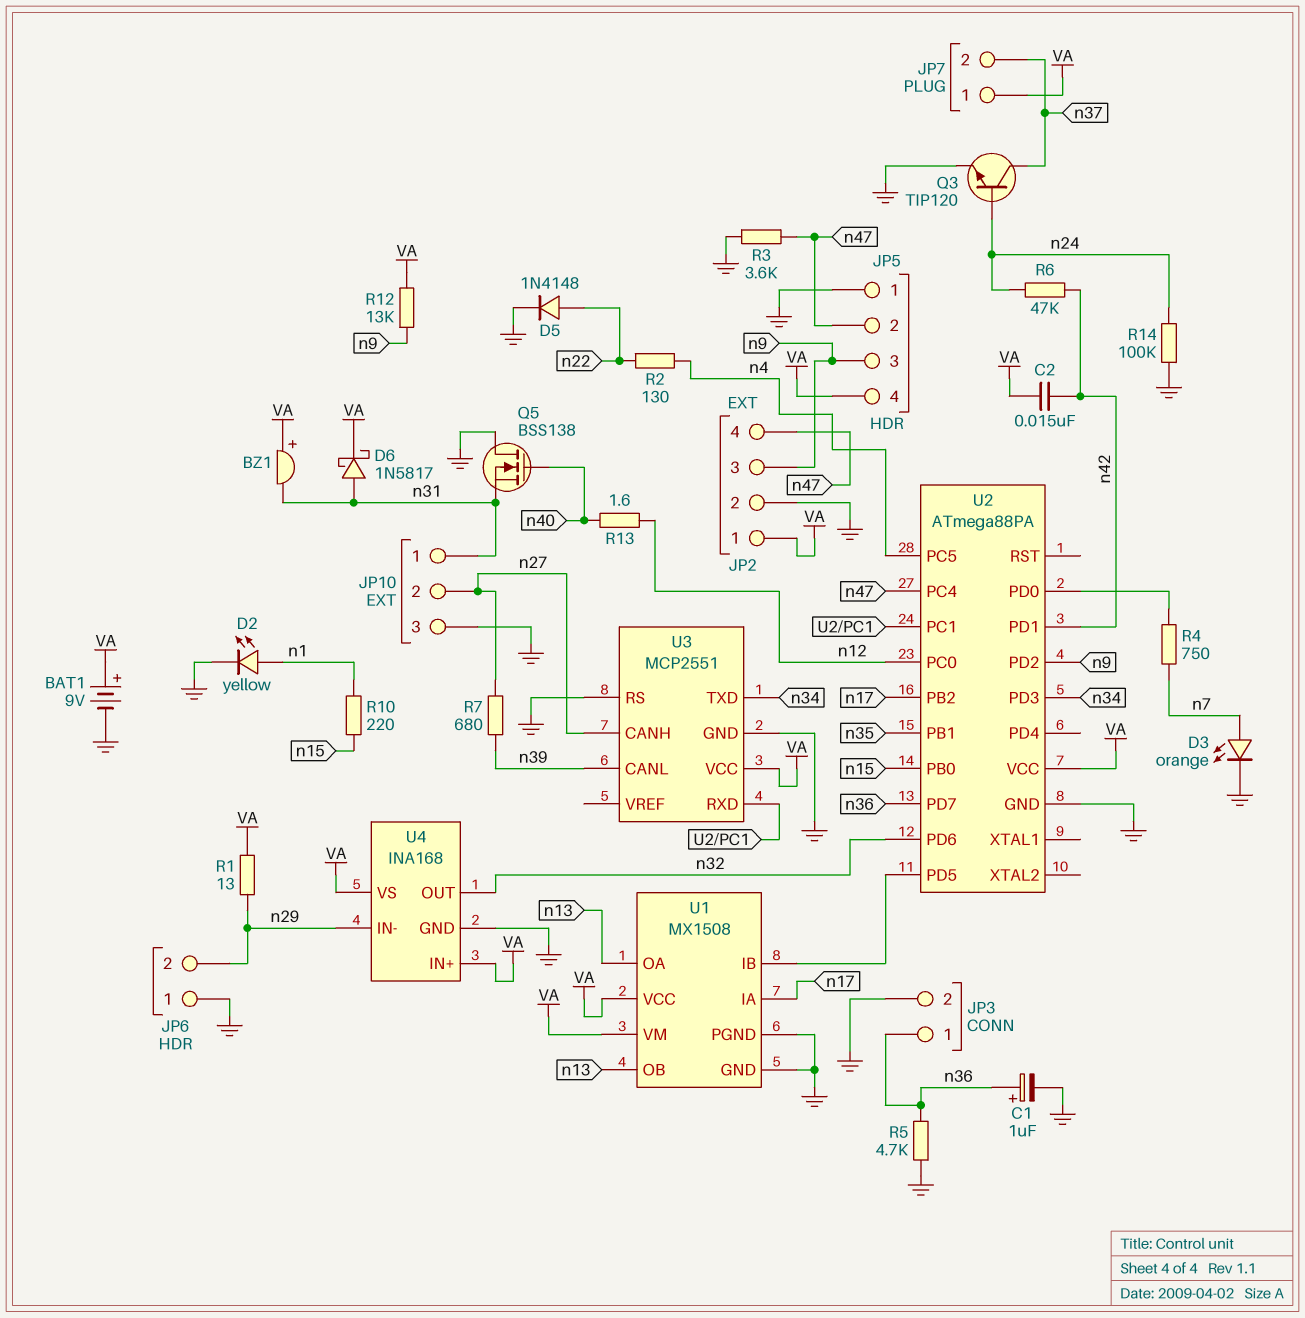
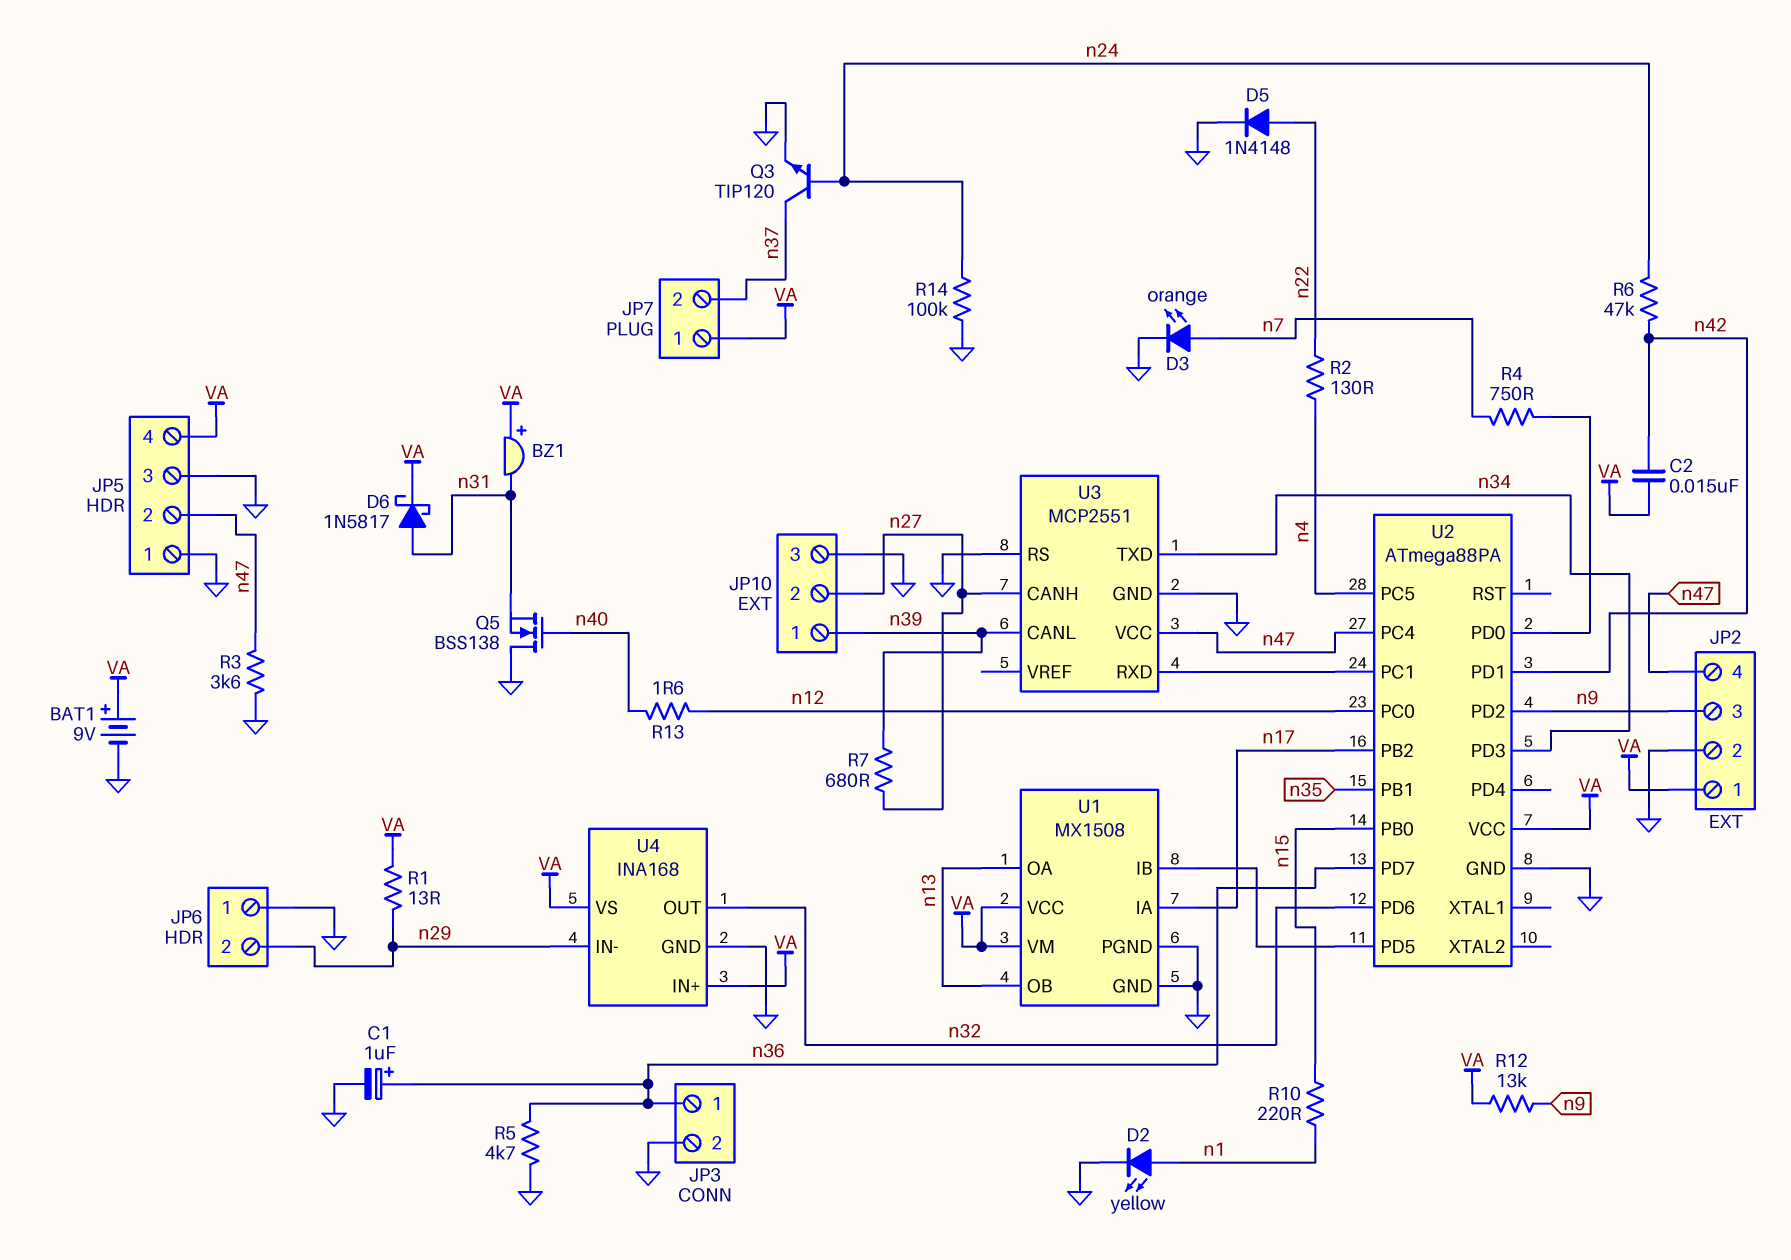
JP5 pin 3: n9 -> GND
JP10 pin 1: n31 -> n39
U3 pin VCC: VA -> n47

